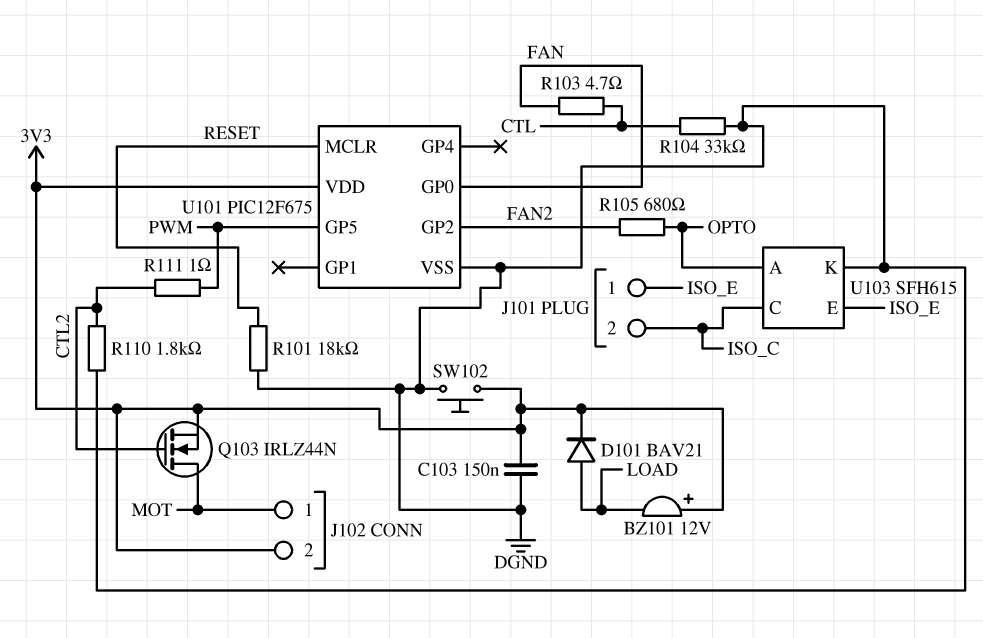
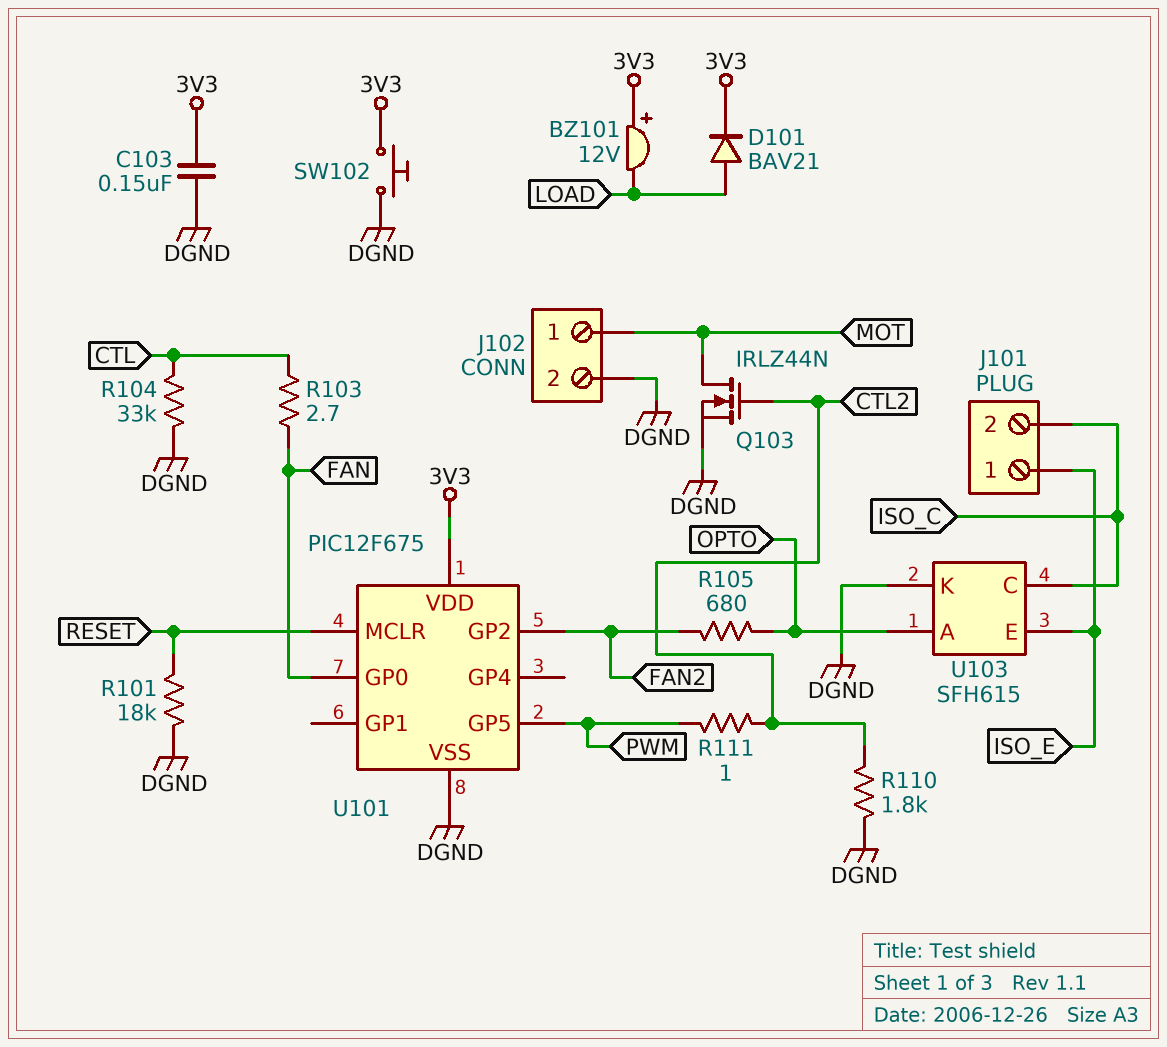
J102 pin 2: 3V3 -> DGND
Q103: NMOS IRLZ44N (G CTL2, D MOT, S 3V3) -> NMOS IRLZ44N (G CTL2, D MOT, S DGND)
R103: 4.7 (CTL, FAN) -> 2.7 (CTL, FAN)

